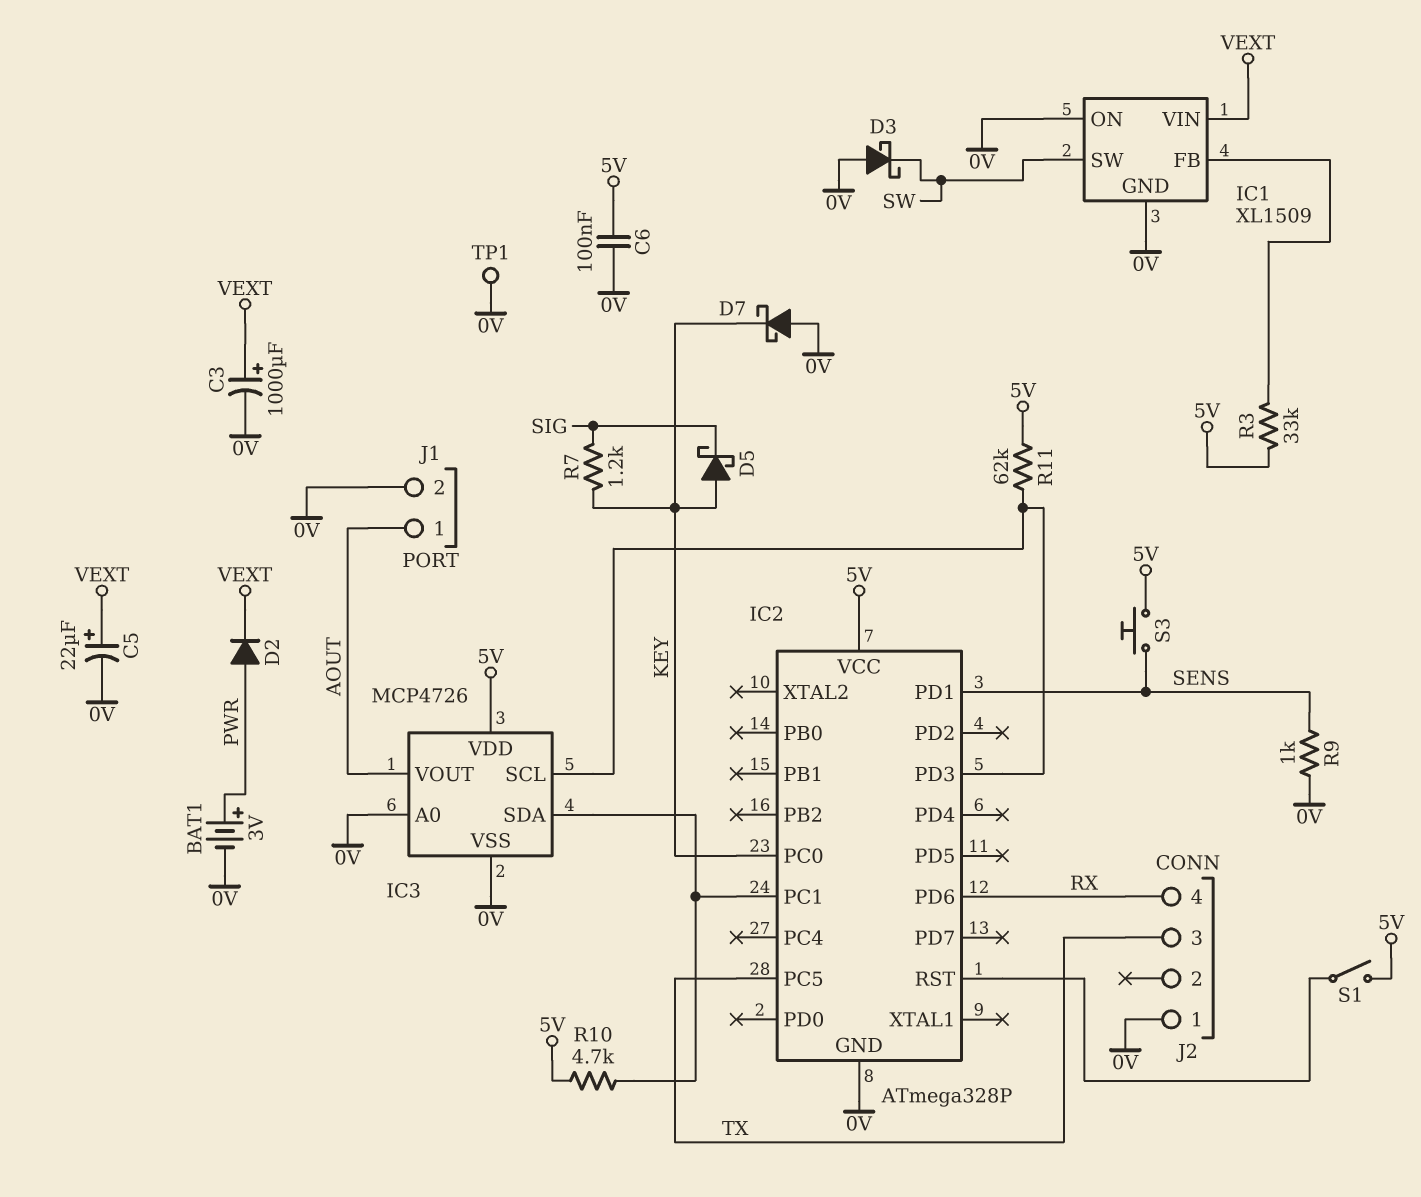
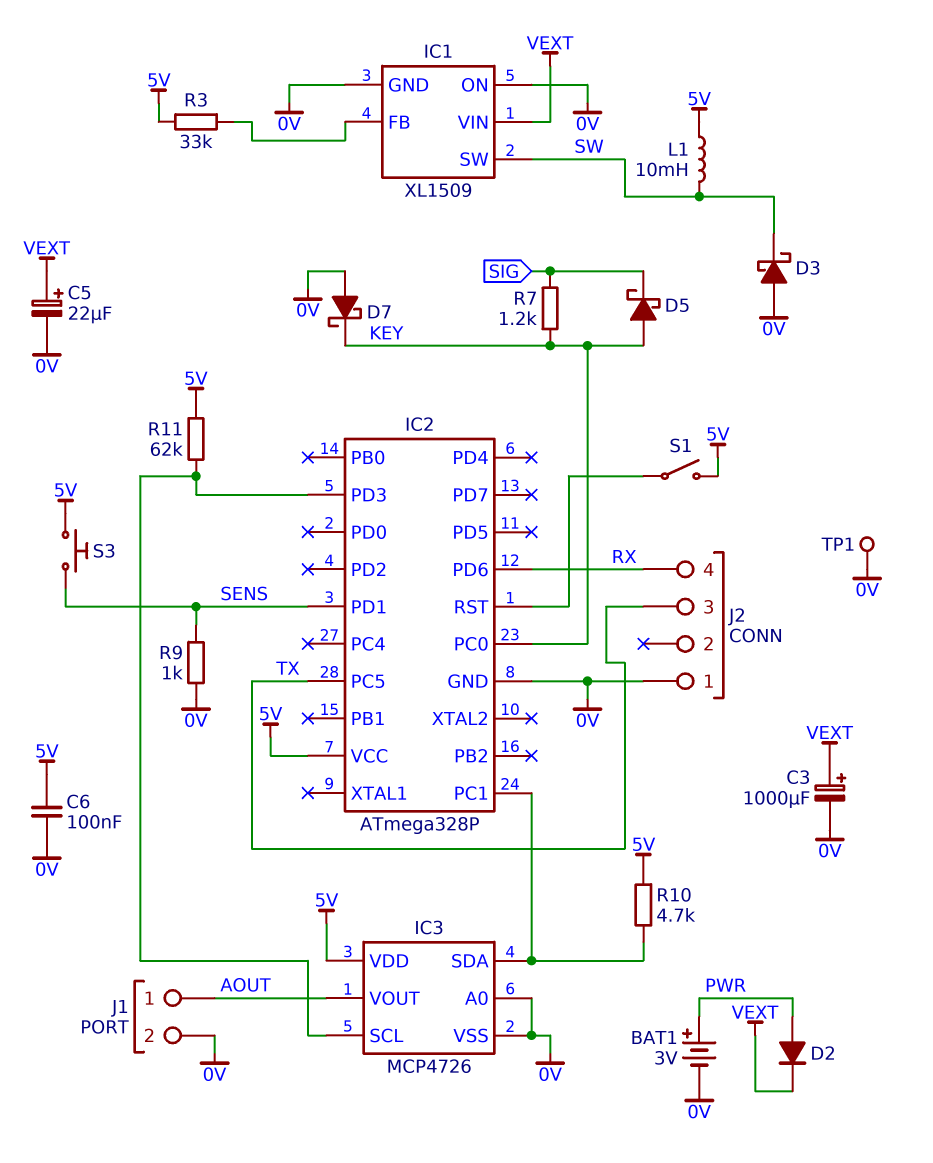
L1: none -> 10mH (5V, SW)

